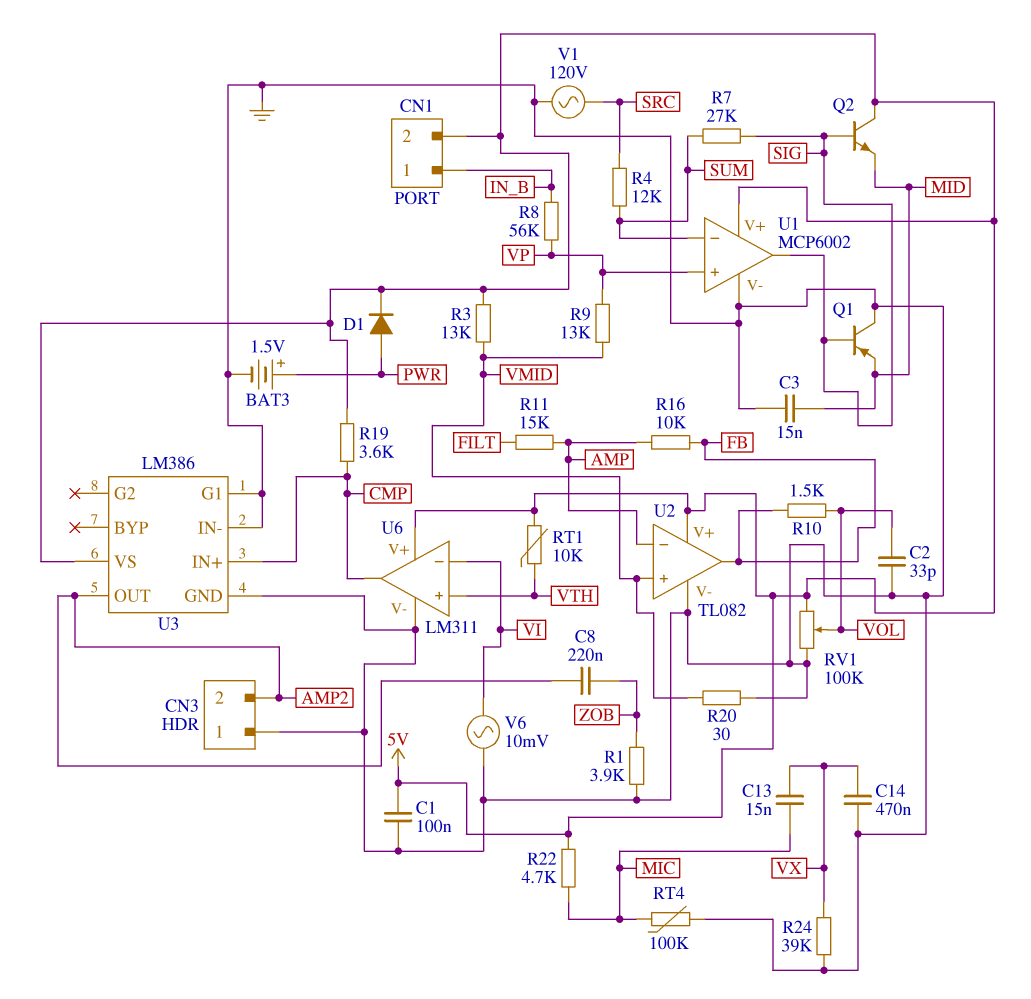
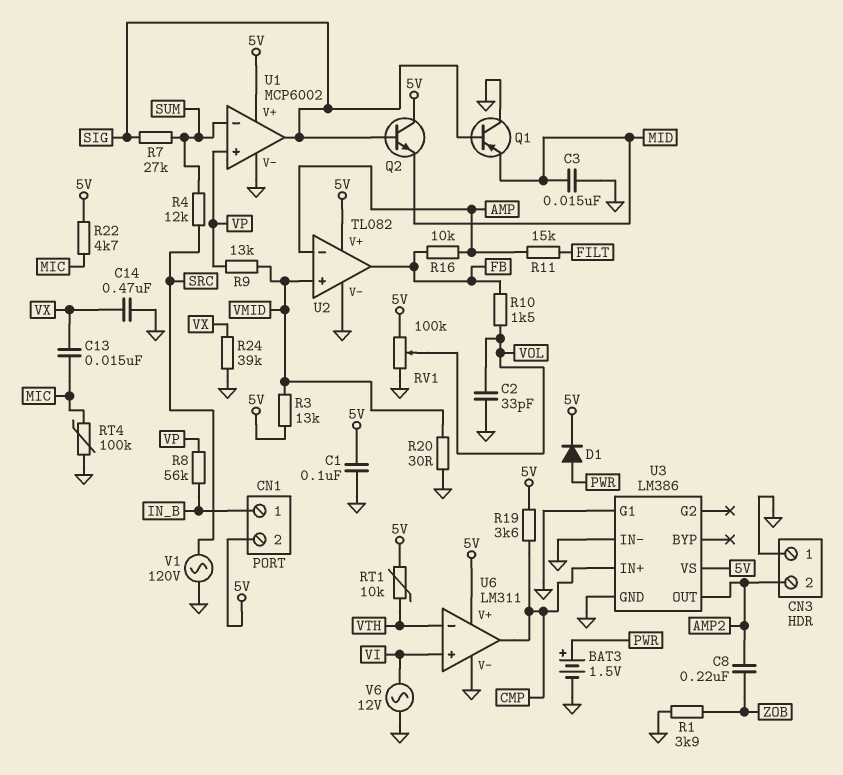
U6 pin in+: VTH -> VI
U6 pin in-: VI -> VTH
V6: AC 10mV (GND, VI) -> AC 12V (GND, VI)

